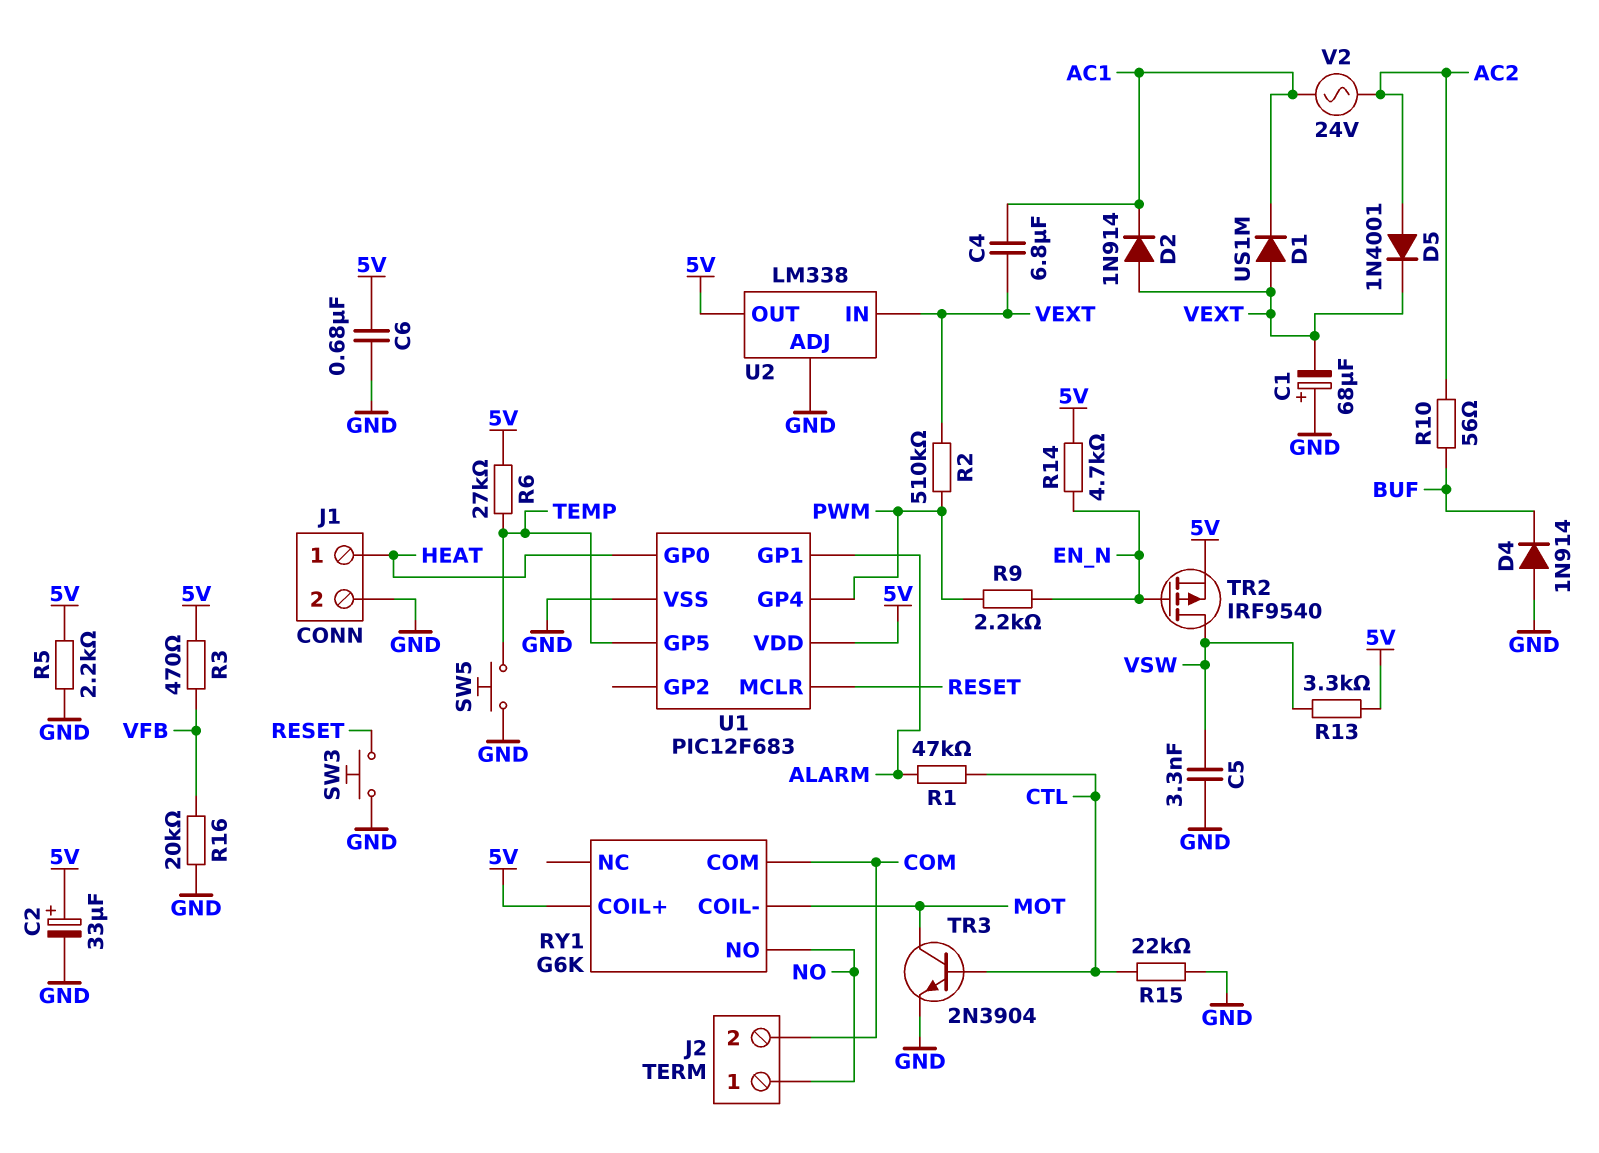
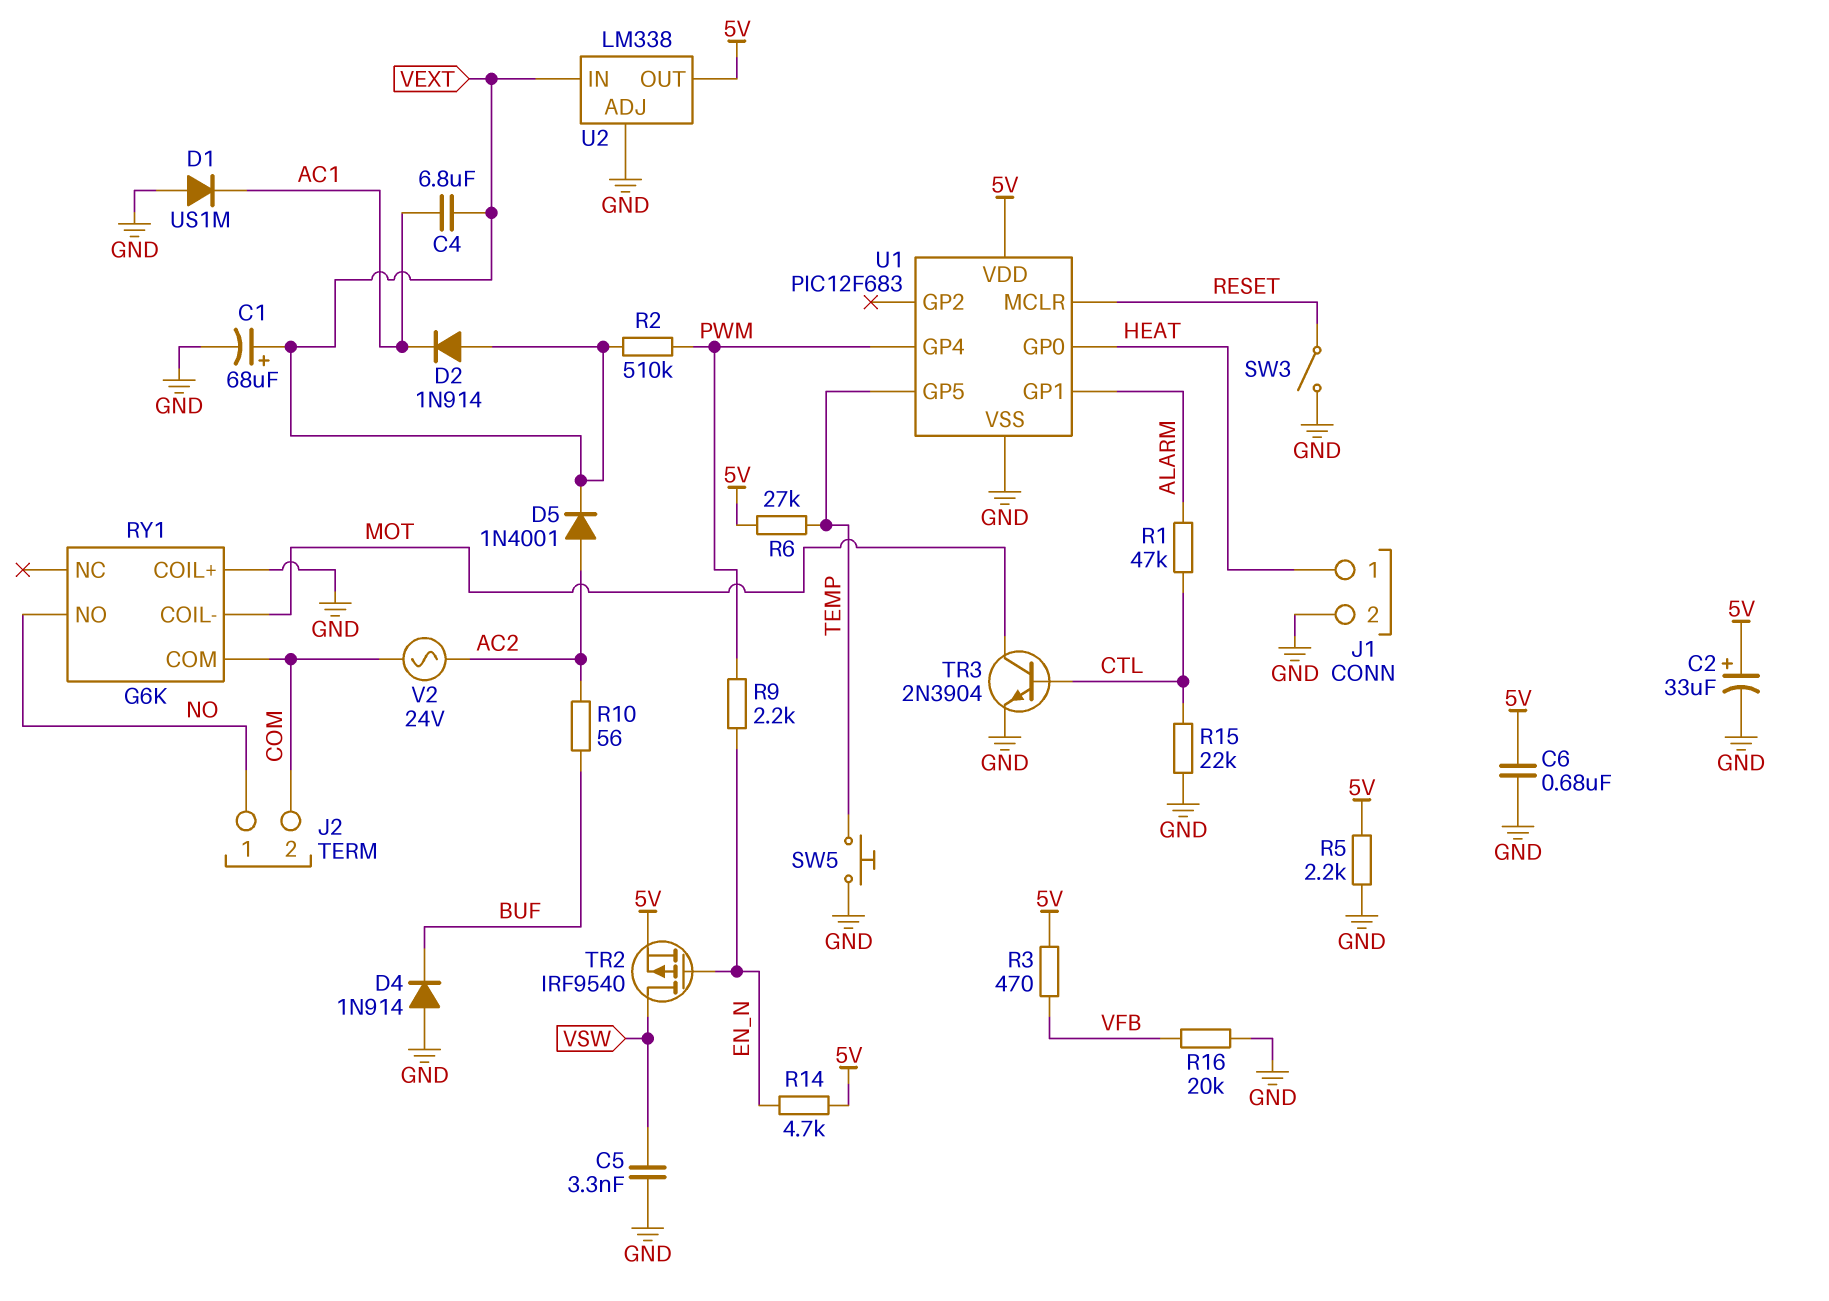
C1: 68uF (plus GND, minus VEXT) -> 68uF (plus VEXT, minus GND)
D1: diode US1M (A VEXT, K AC1) -> diode US1M (A GND, K AC1)
R13: 3.3k (5V, VSW) -> none
RY1 pin COIL+: 5V -> GND
SW3: button (GND, RESET) -> switch (GND, RESET)
V2: AC 24V (AC1, AC2) -> AC 24V (AC2, COM)

